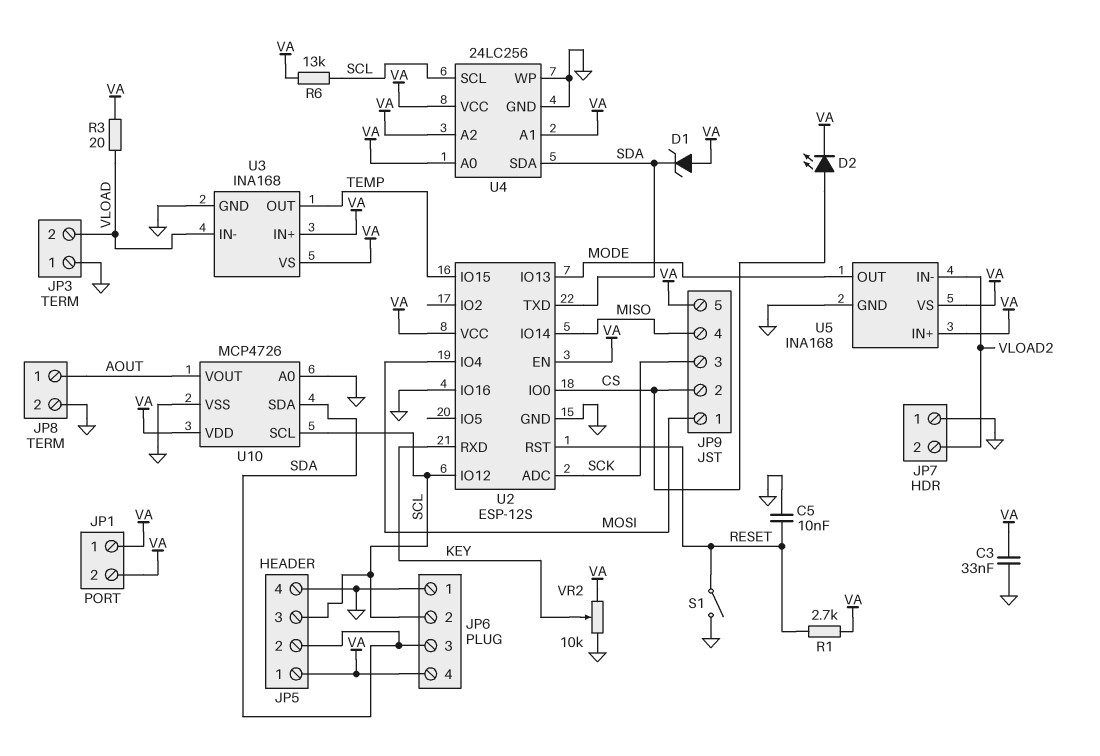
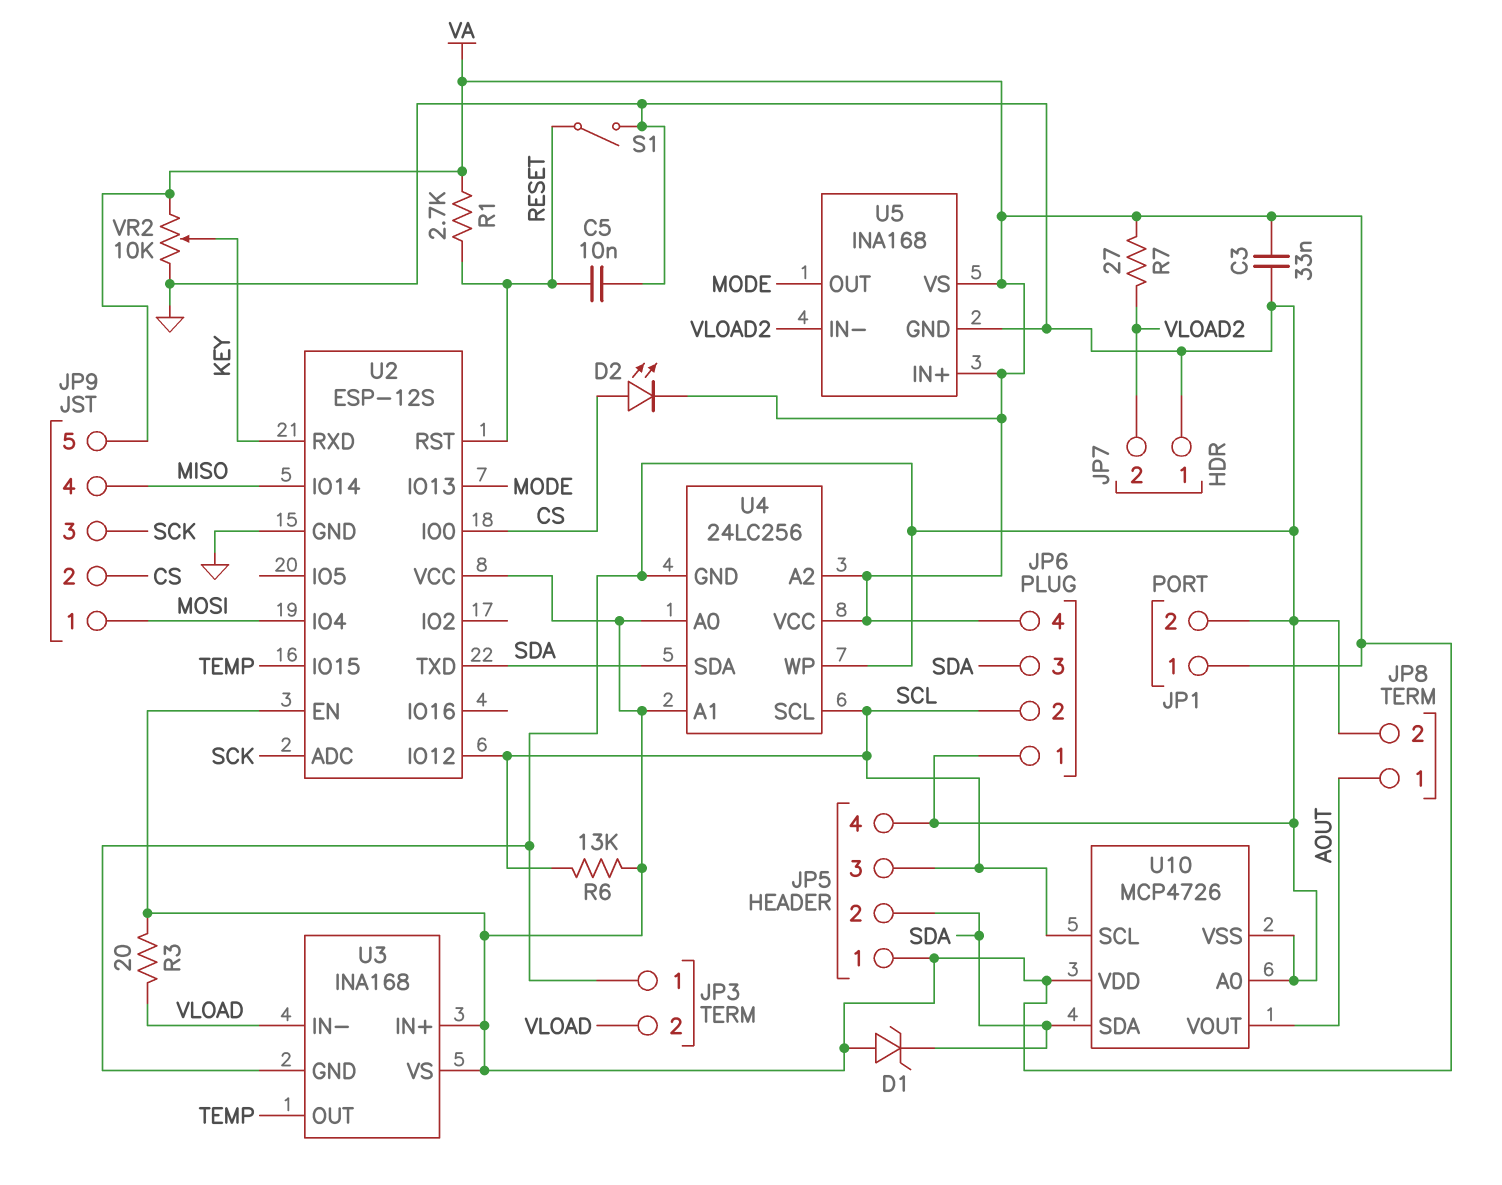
JP1 pin 2: VA -> GND
R7: none -> 27 (VA, VLOAD2)
U2 pin IO16: GND -> none

